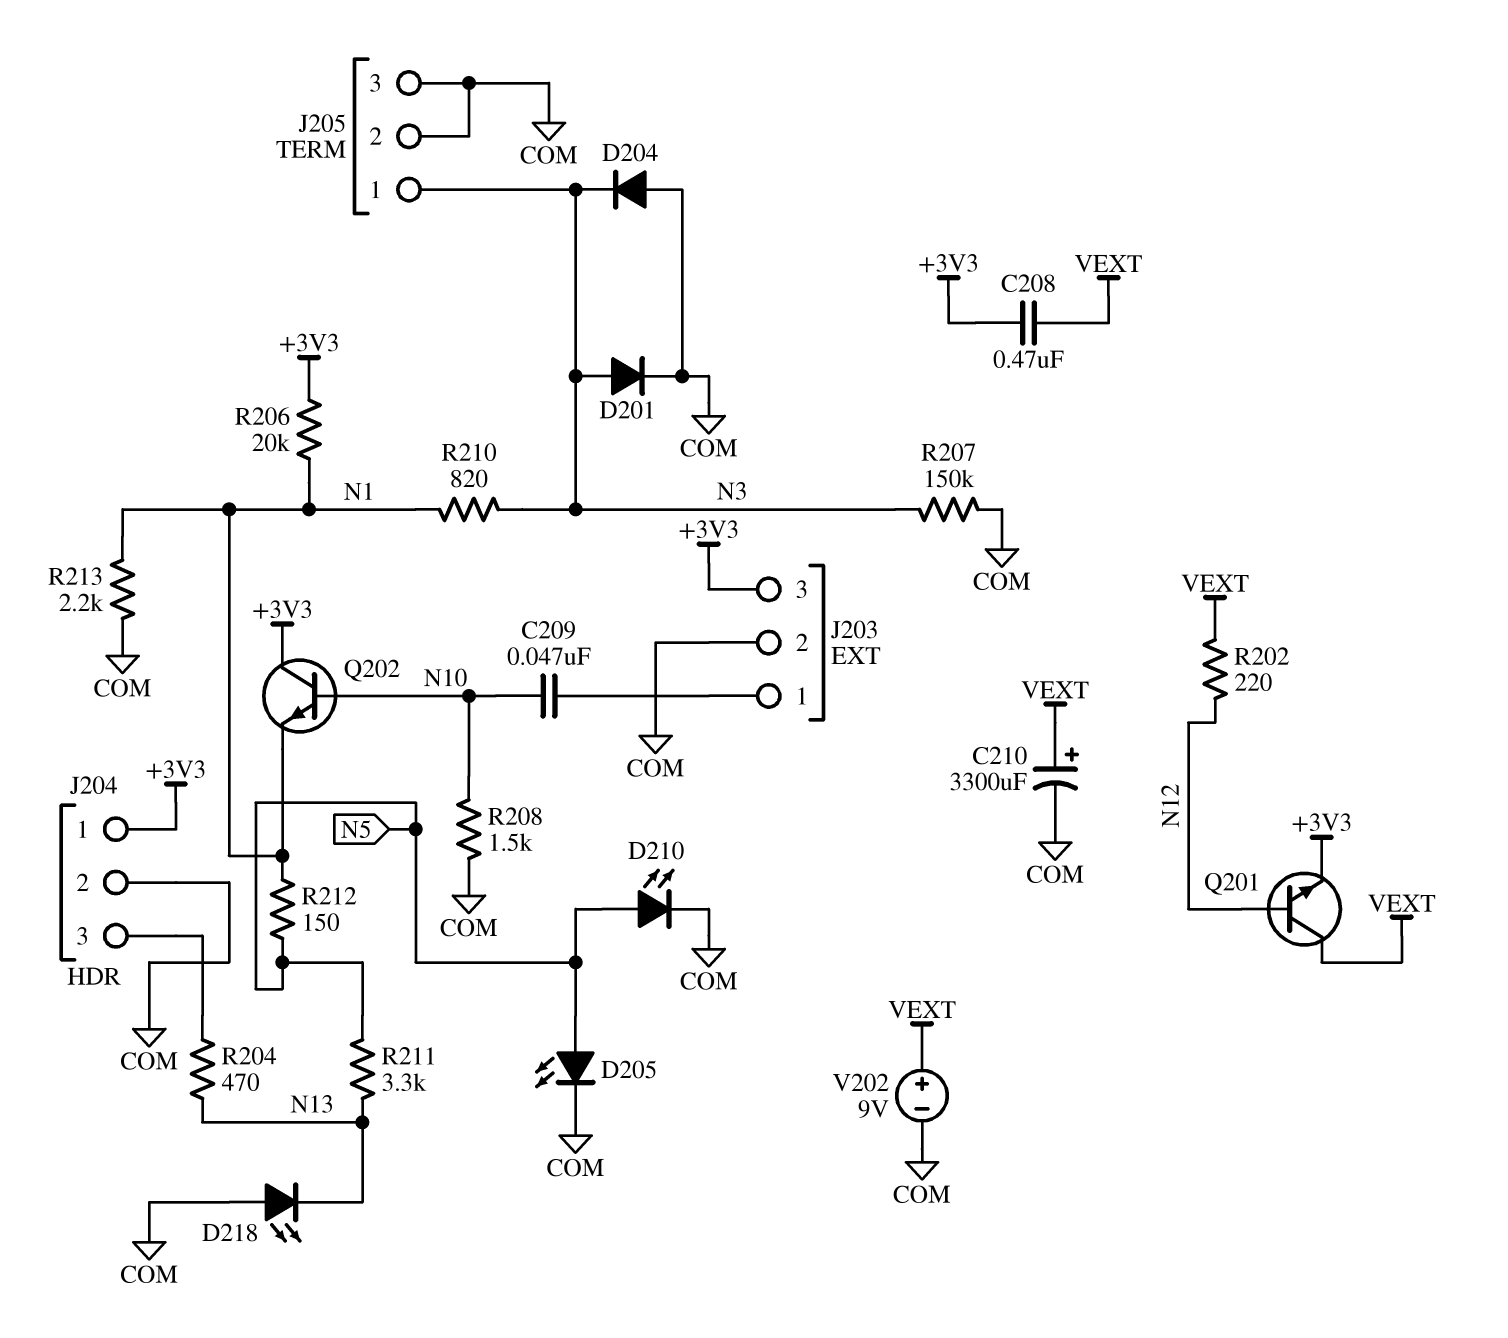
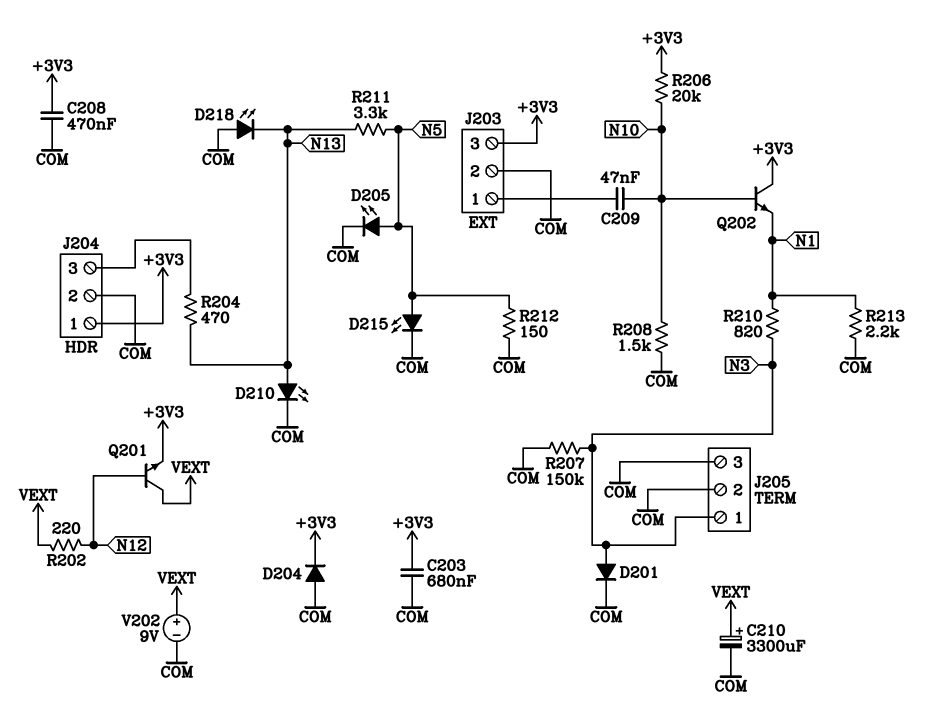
C203: none -> 680nF (+3V3, COM)
C208: 470nF (+3V3, VEXT) -> 470nF (+3V3, COM)
D204: diode (A COM, K N3) -> diode (A COM, K +3V3)
D210: LED (A N5, K COM) -> LED (A N13, K COM)
D215: none -> LED (A N5, K COM)
R206: 20k (+3V3, N1) -> 20k (+3V3, N10)
R212: 150 (N1, N5) -> 150 (COM, N5)

